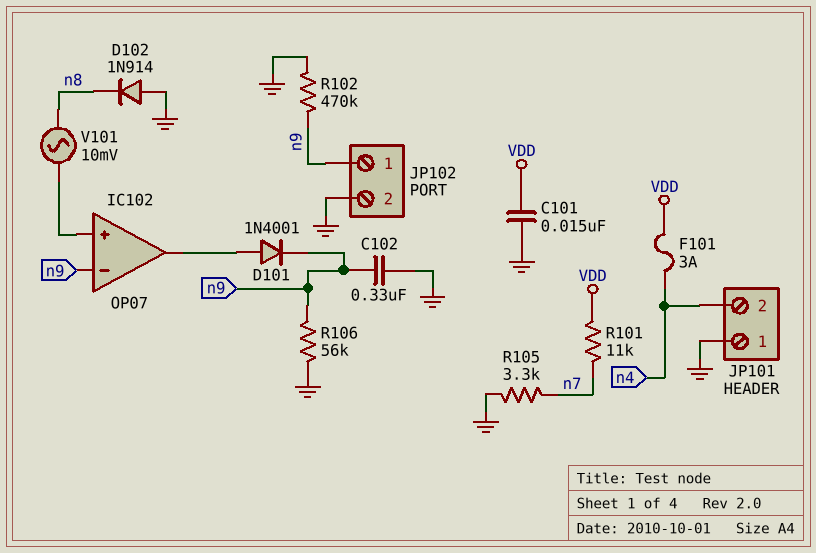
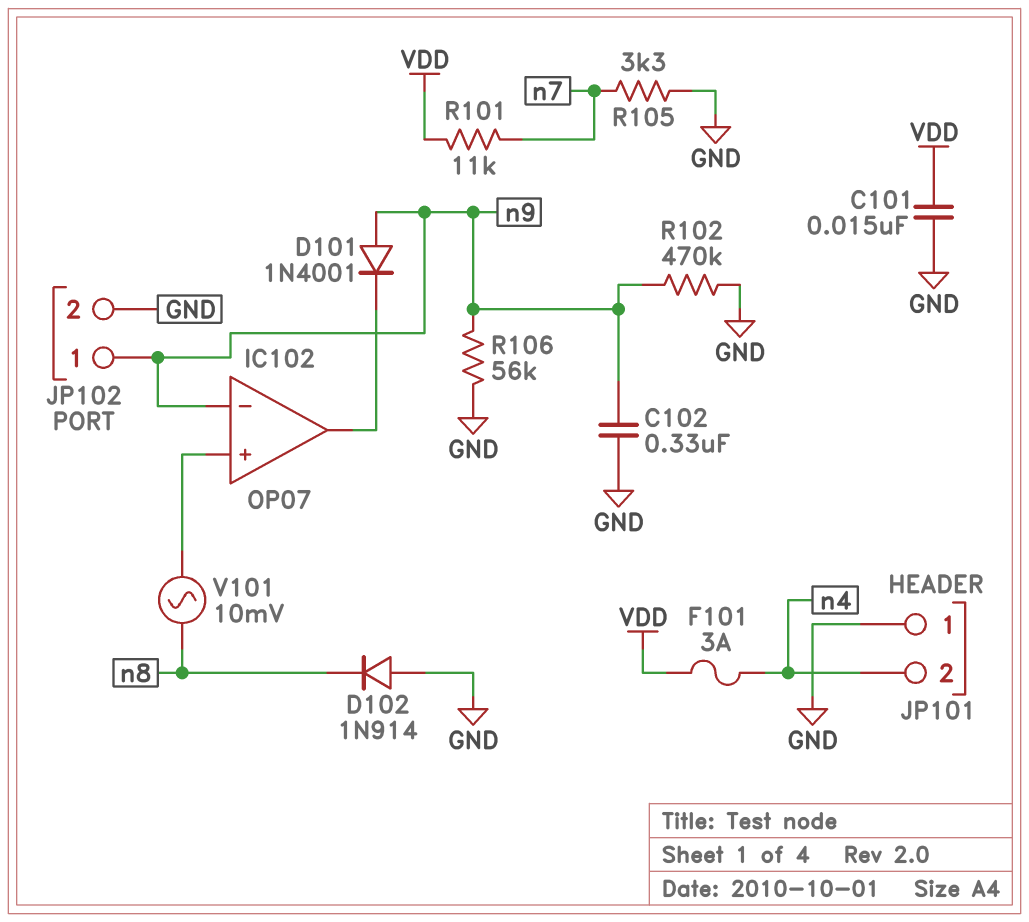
D101: diode 1N4001 (A IC102/out, K n9) -> diode 1N4001 (A n9, K IC102/out)

